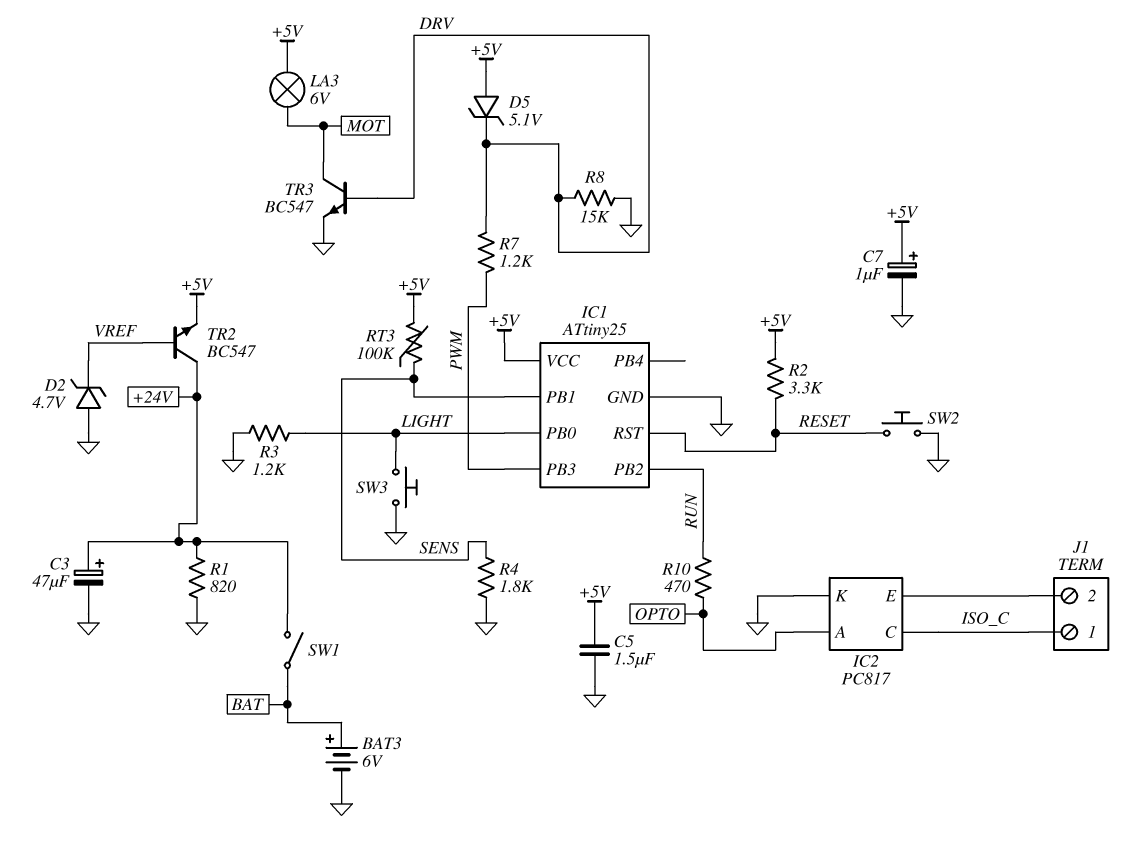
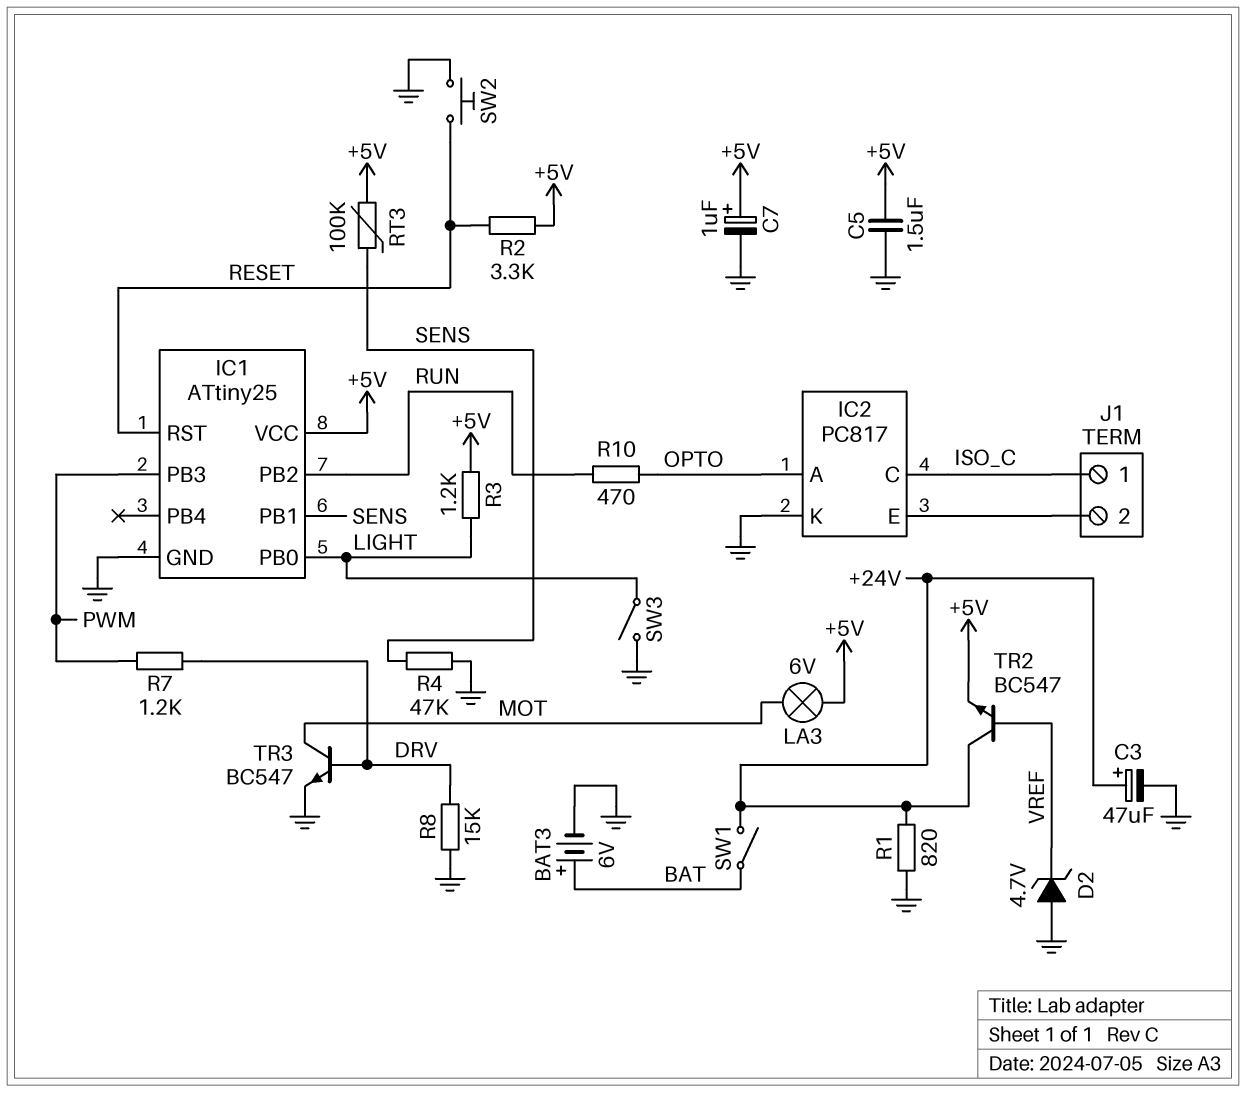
D5: zener 5.1V (A +5V, K DRV) -> none
R3: 1.2k (GND, LIGHT) -> 1.2k (+5V, LIGHT)
R4: 1.8k (GND, SENS) -> 47k (GND, SENS)
SW3: button (GND, LIGHT) -> switch (GND, LIGHT)

